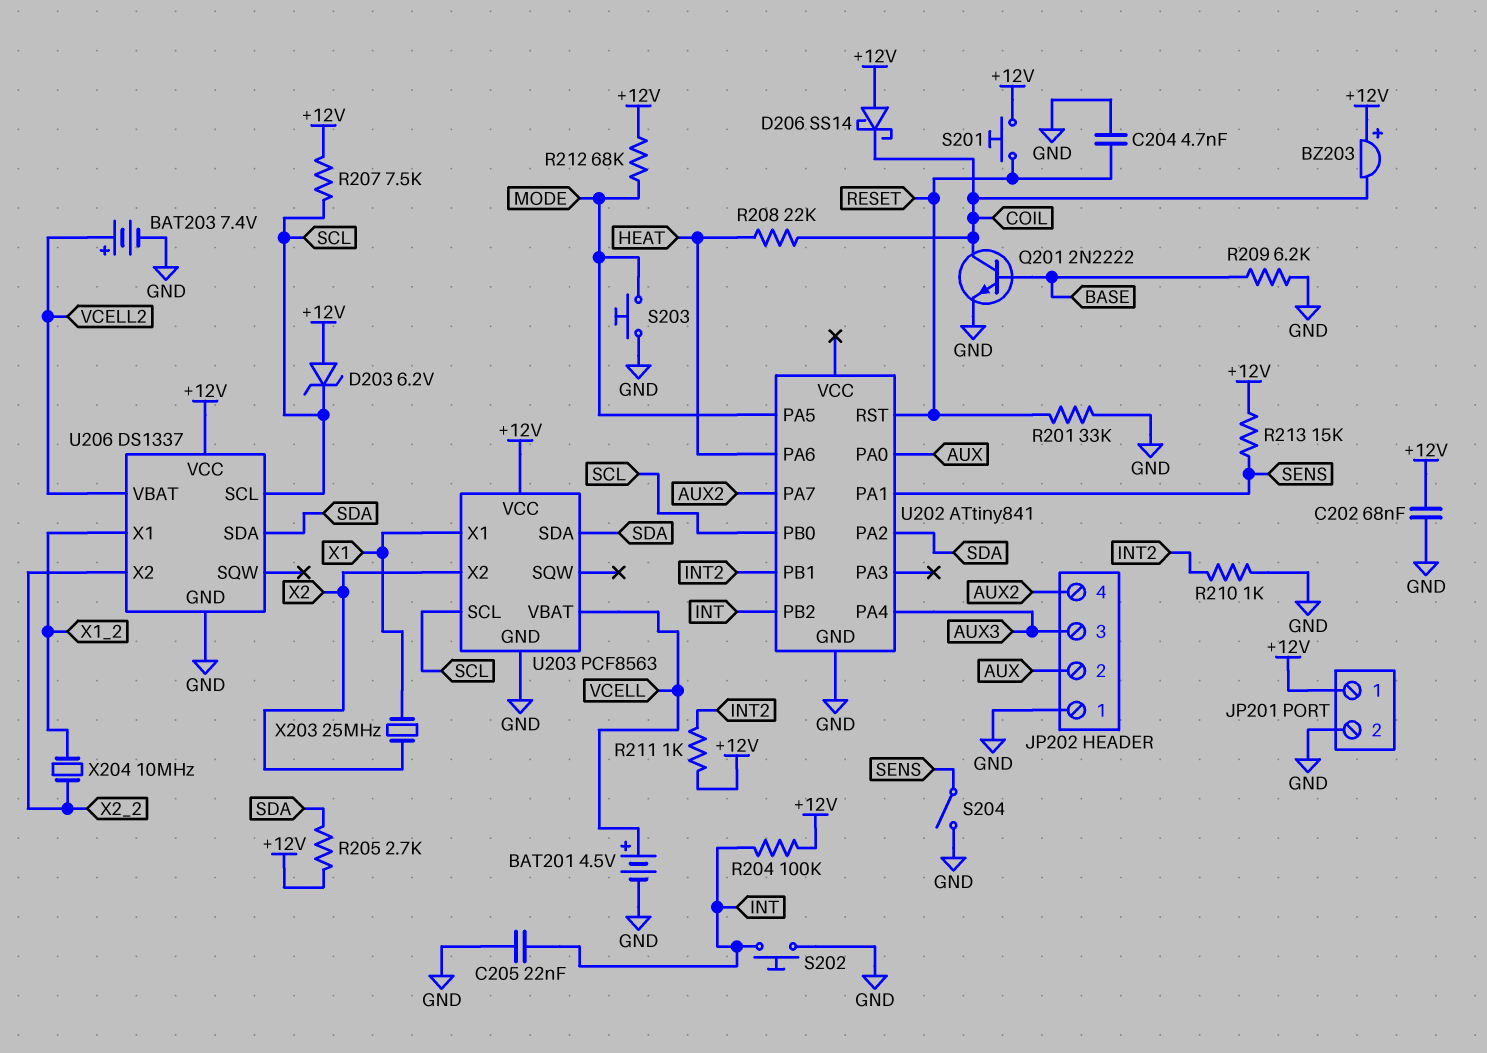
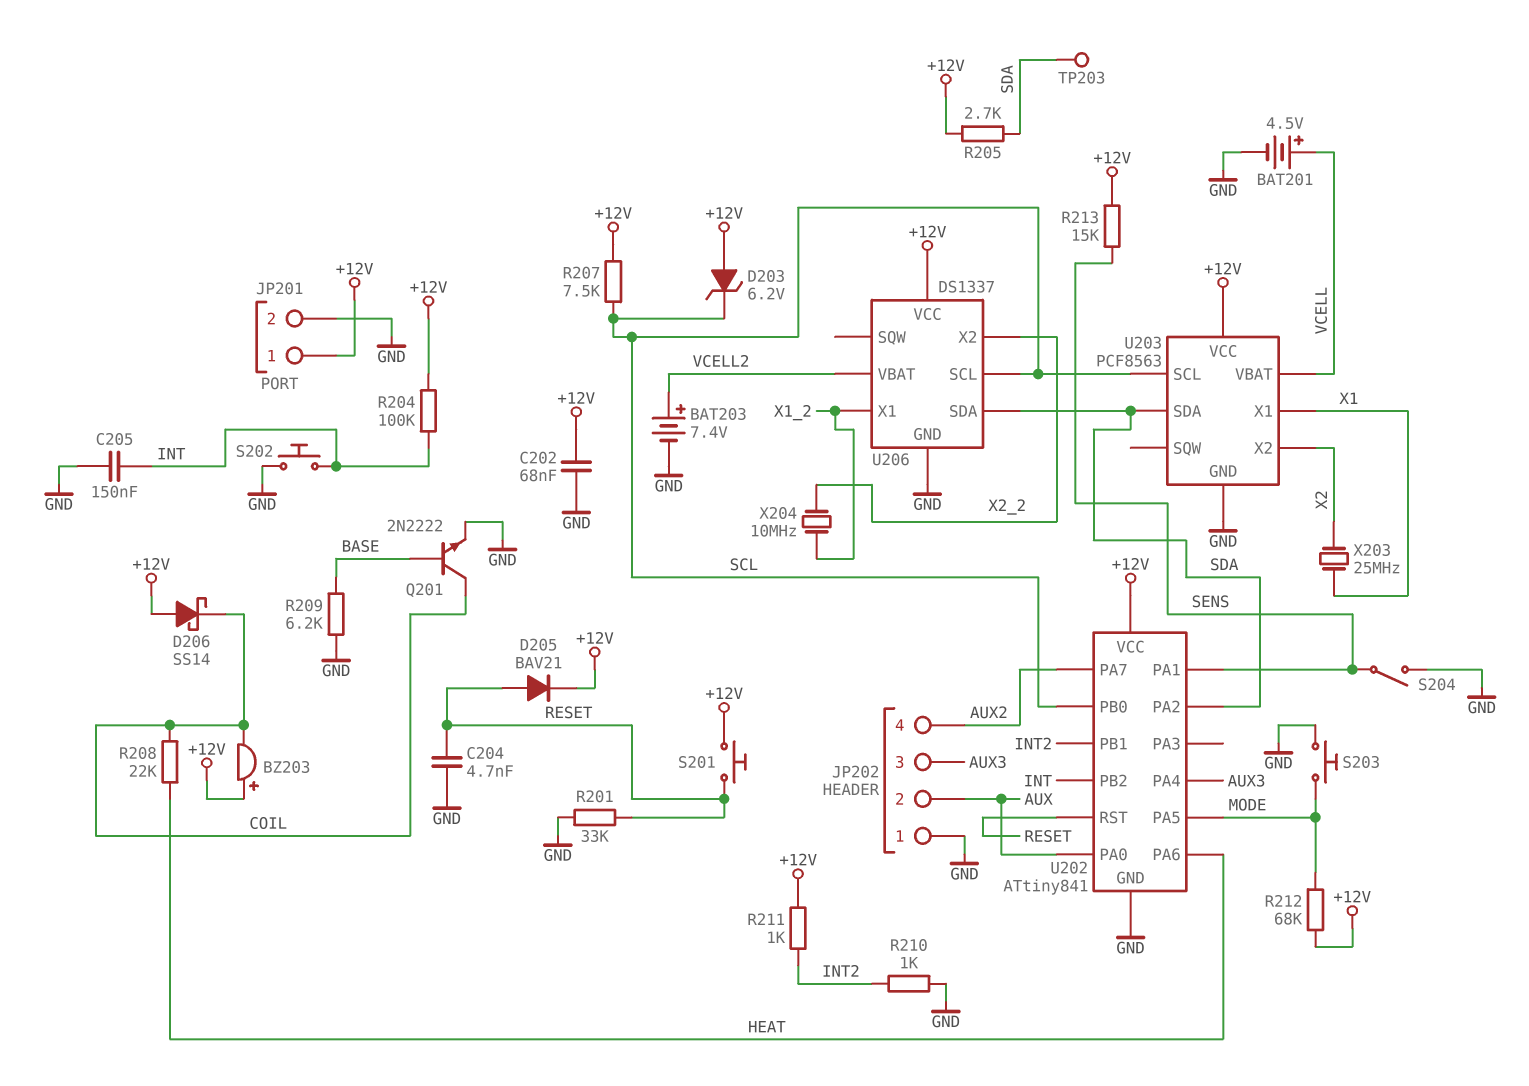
C205: 22nF (GND, INT) -> 150nF (GND, INT)
D205: none -> diode BAV21 (A RESET, K +12V)
TP203: none -> test point (SDA)
U202 pin VCC: none -> +12V

